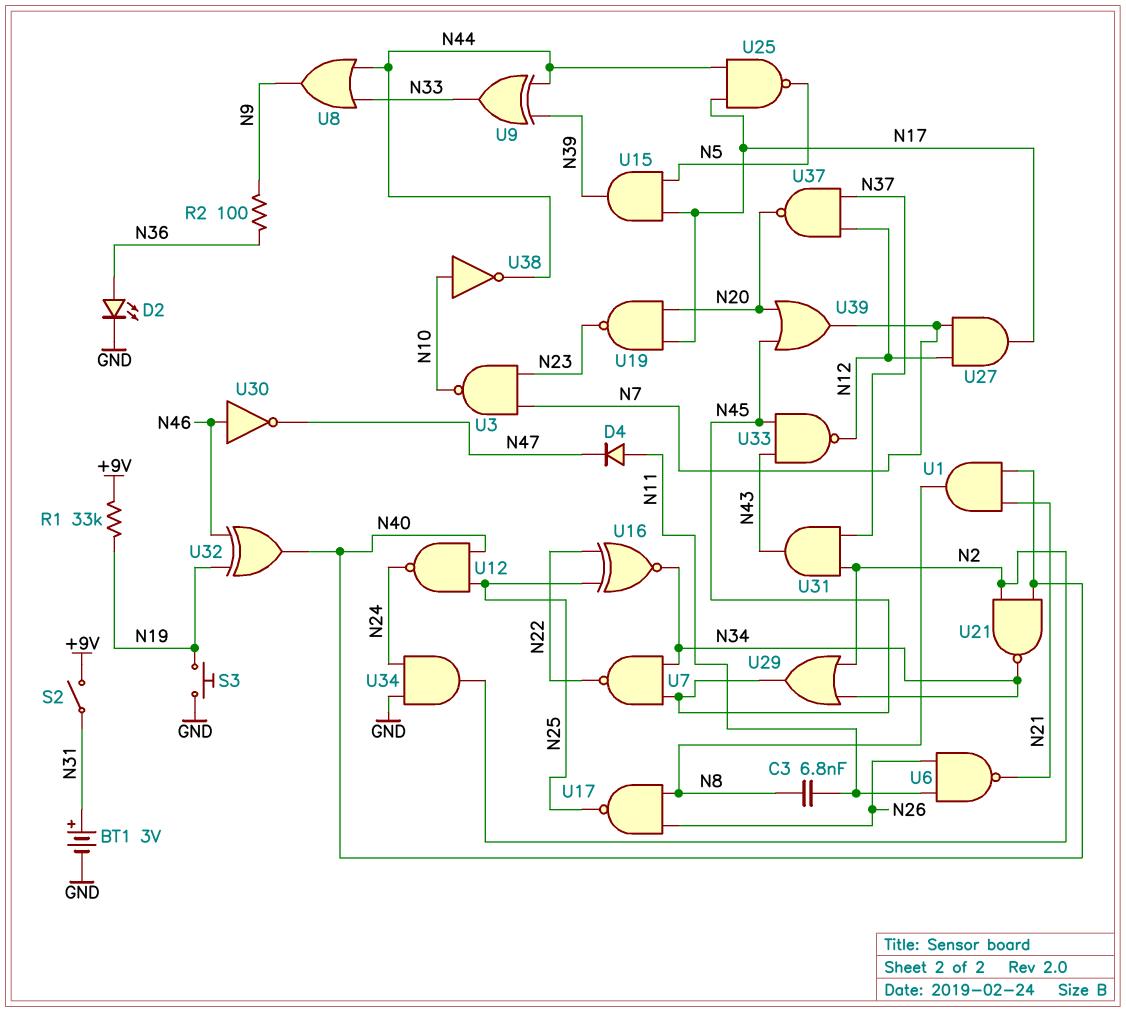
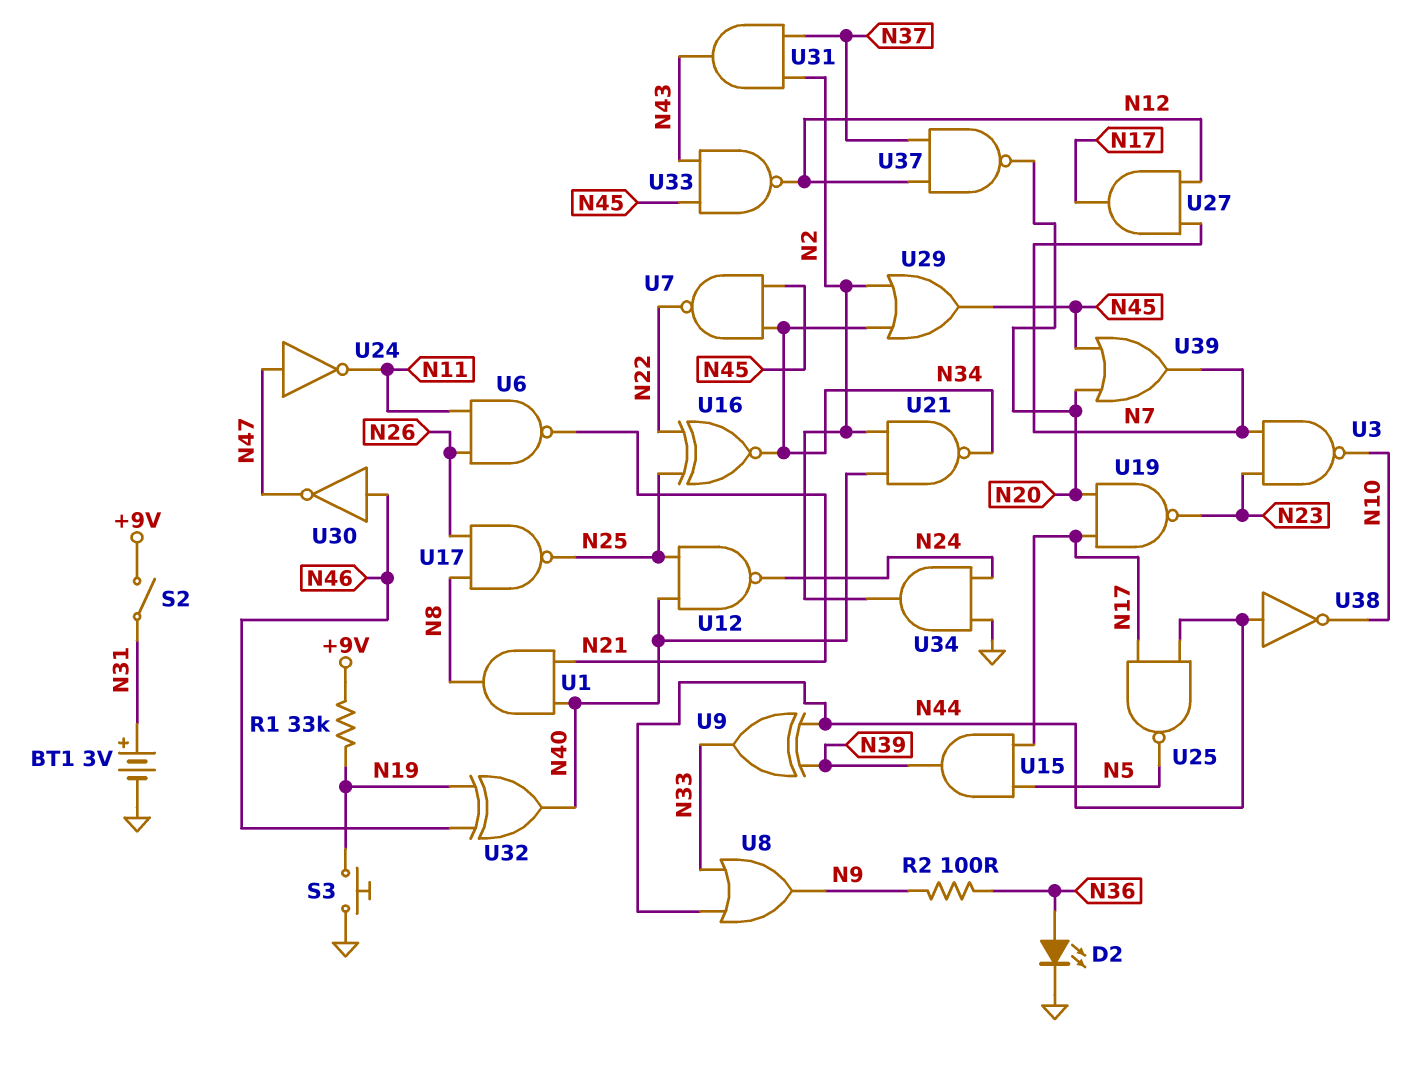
C3: 6.8nF (N8, N11) -> none
D4: diode (A N11, K N47) -> none
U24: none -> NOT (in N47, out N11)
U38: NOT (in N10, out N44) -> NOT (in N44, out N10)

